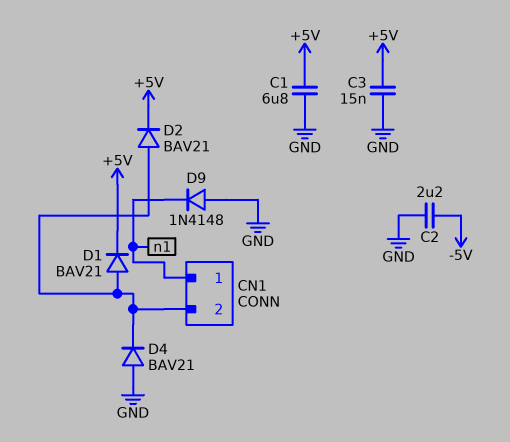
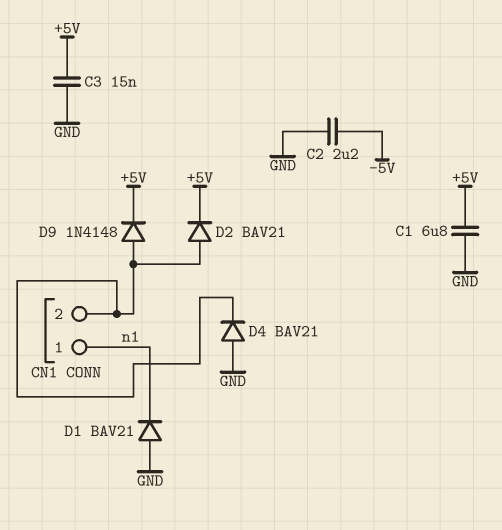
D1: diode BAV21 (A CN1/2, K +5V) -> diode BAV21 (A GND, K n1)
D9: diode 1N4148 (A GND, K n1) -> diode 1N4148 (A CN1/2, K +5V)

